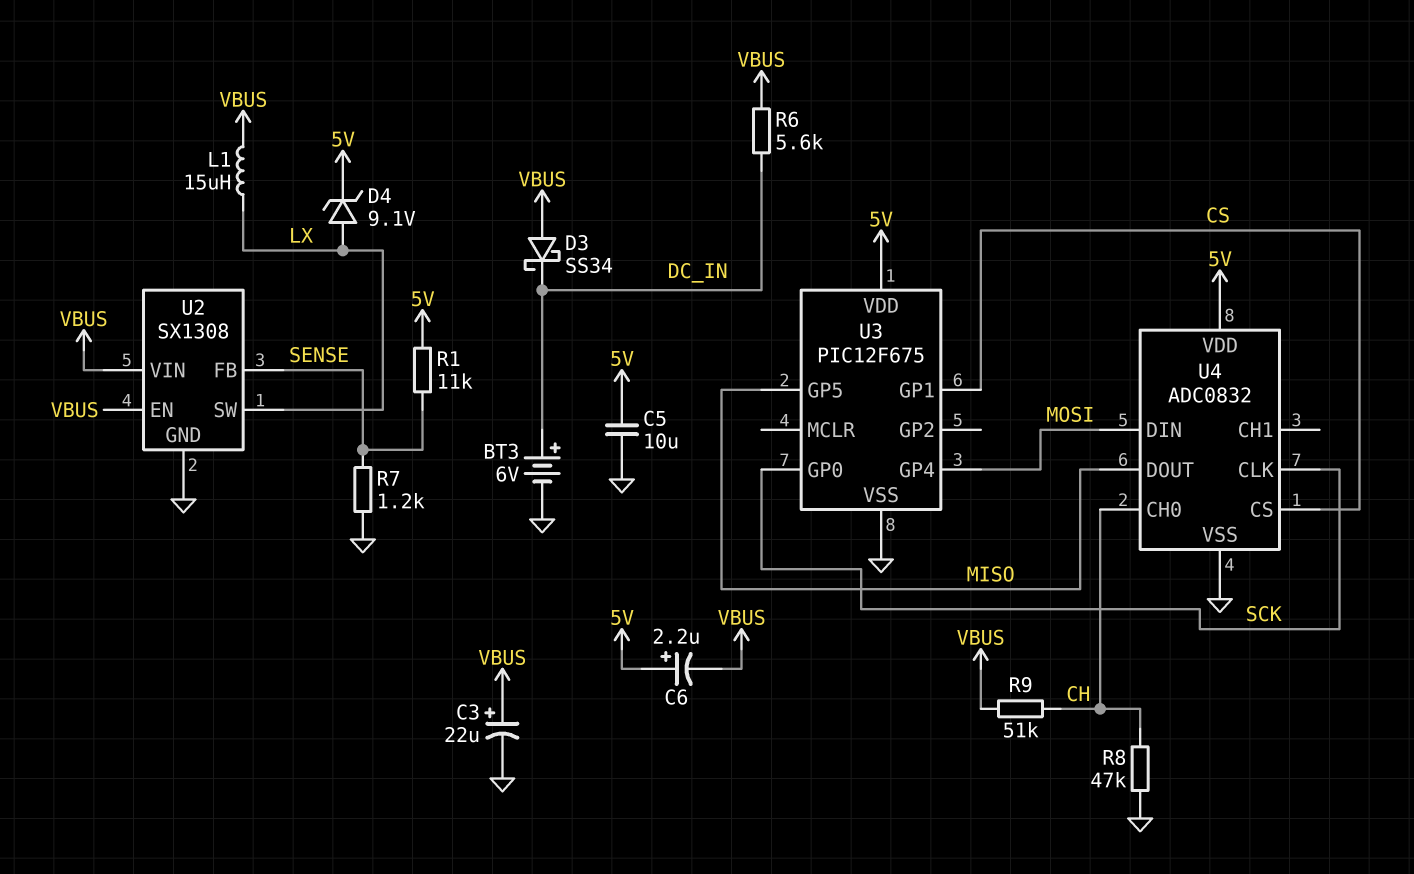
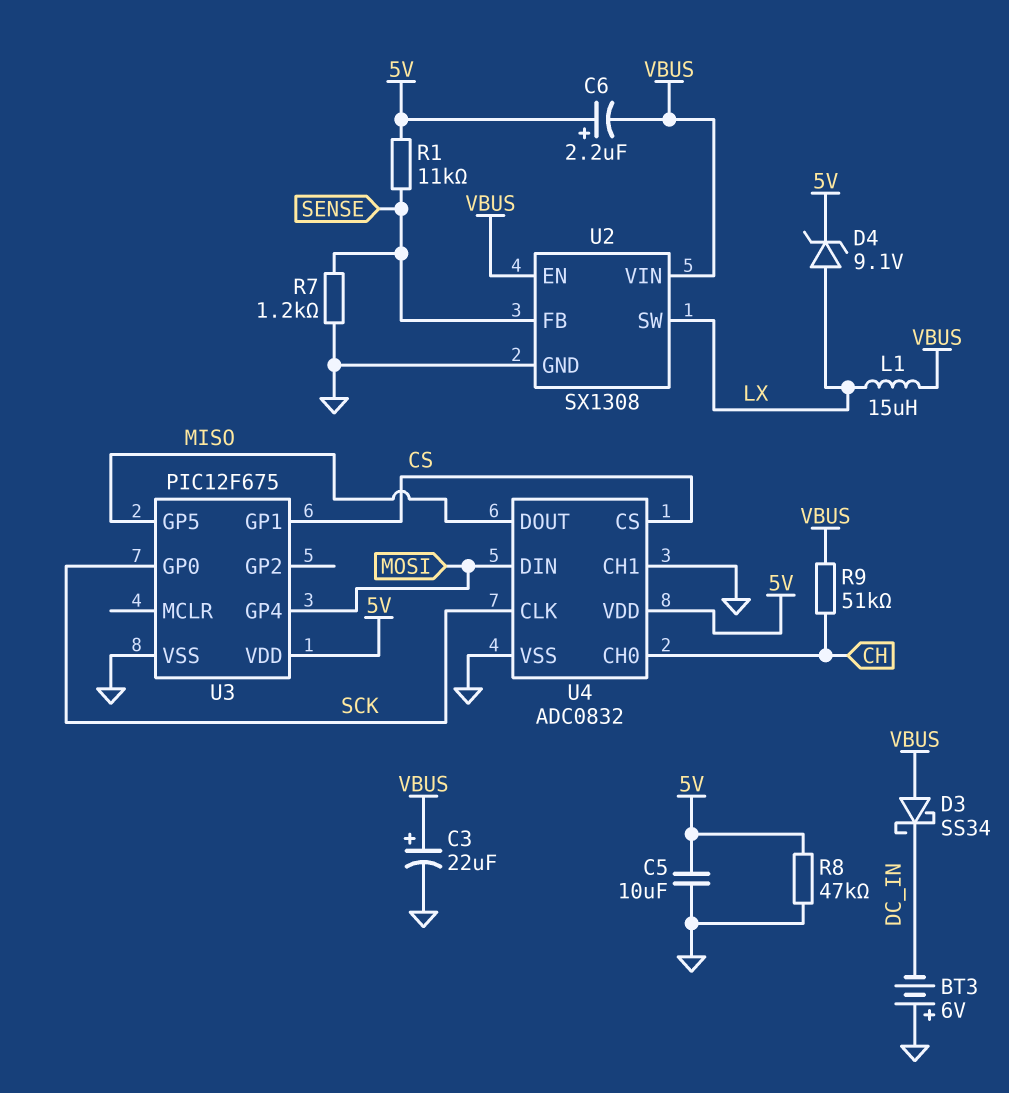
BT3: 6V (plus DC_IN, minus GND) -> 6V (plus GND, minus DC_IN)
R6: 5.6k (DC_IN, VBUS) -> none
R8: 47k (CH, GND) -> 47k (5V, GND)
U4 pin CH1: none -> GND

